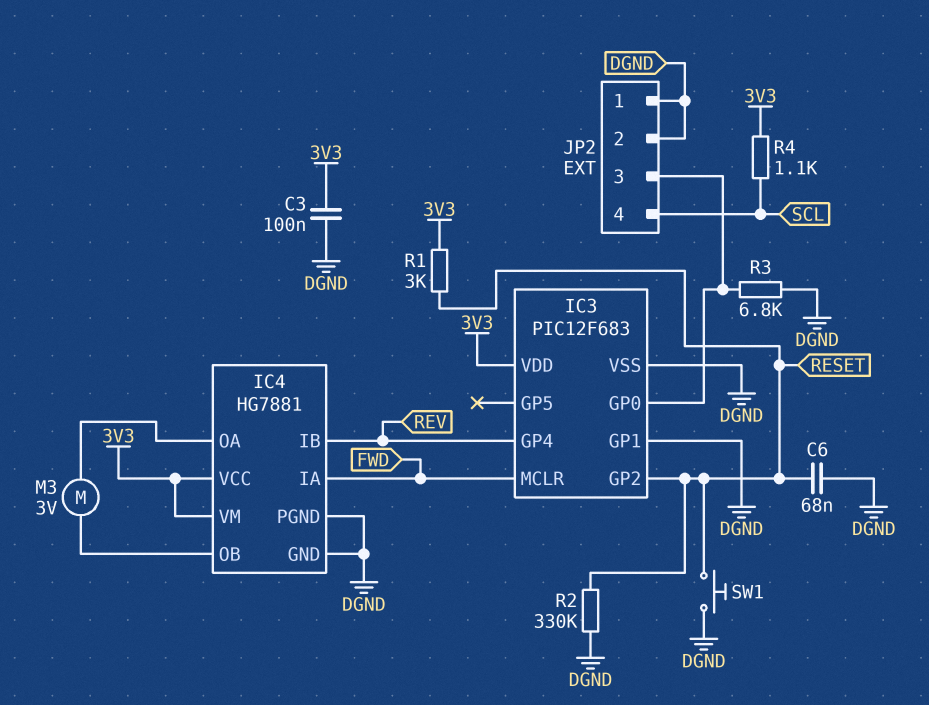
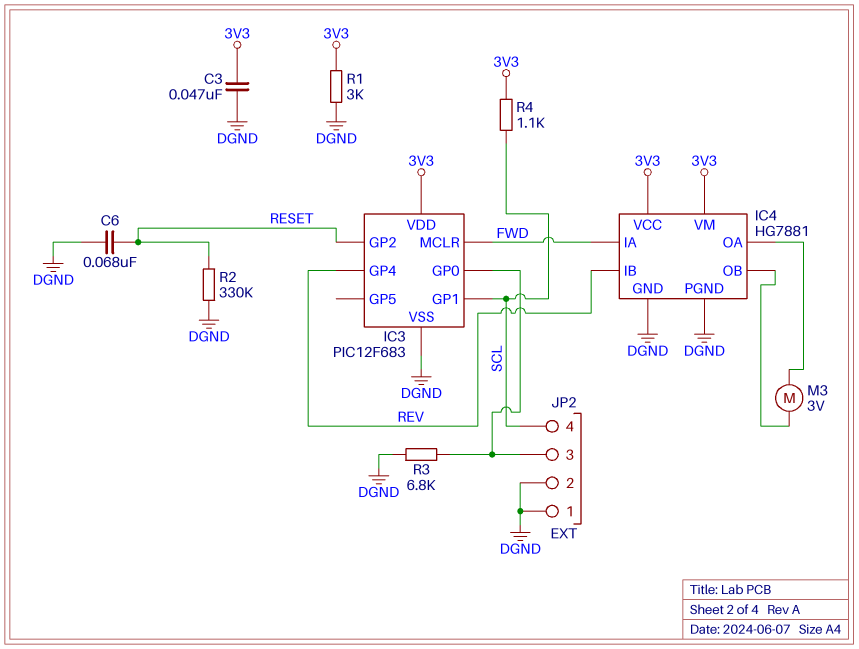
C3: 100nF (3V3, DGND) -> 47nF (3V3, DGND)
IC3 pin GP1: DGND -> SCL
R1: 3k (3V3, RESET) -> 3k (3V3, DGND)
SW1: button (DGND, RESET) -> none

